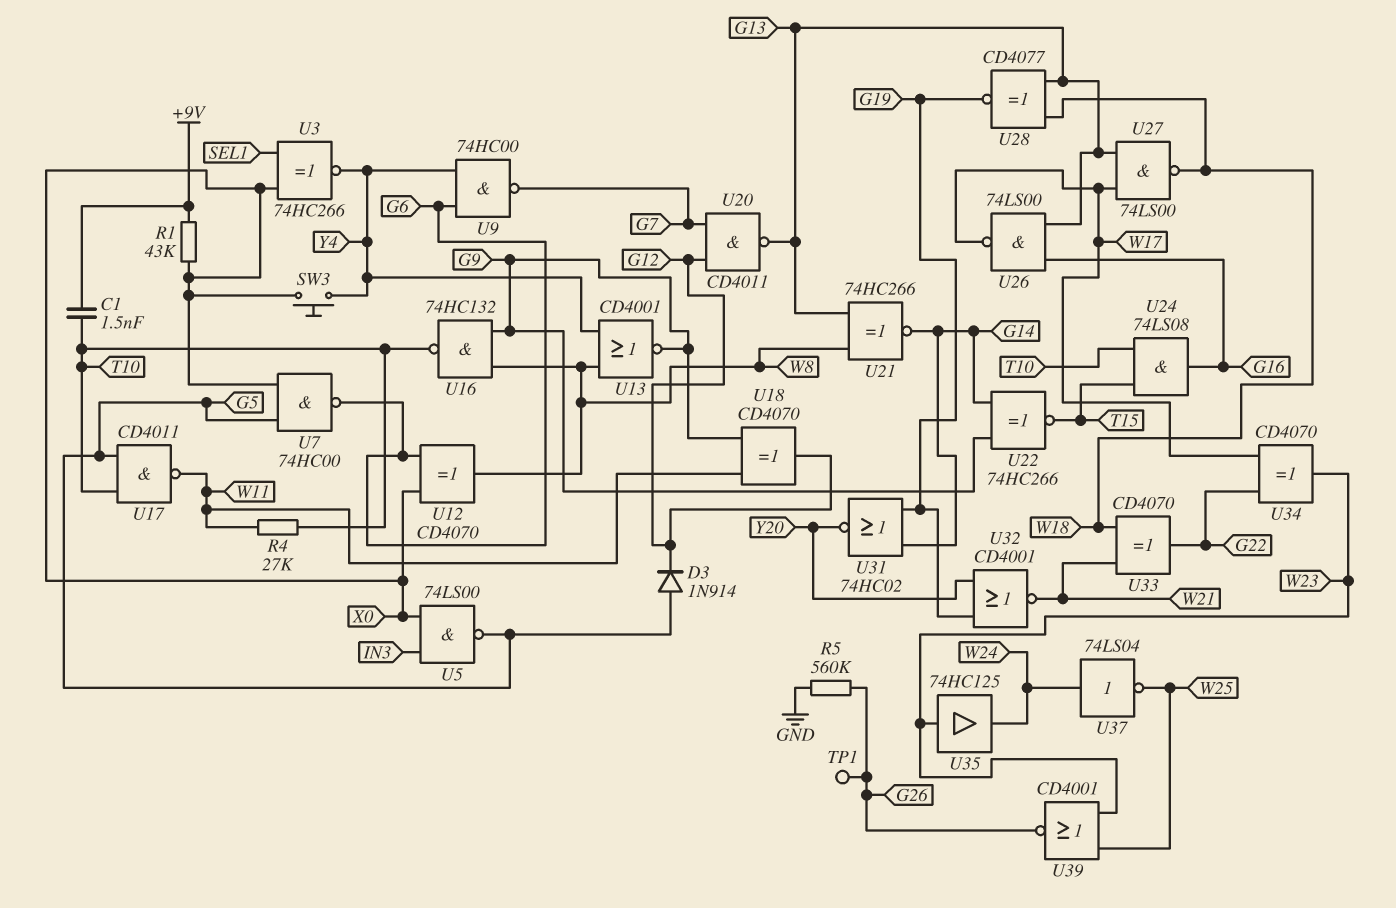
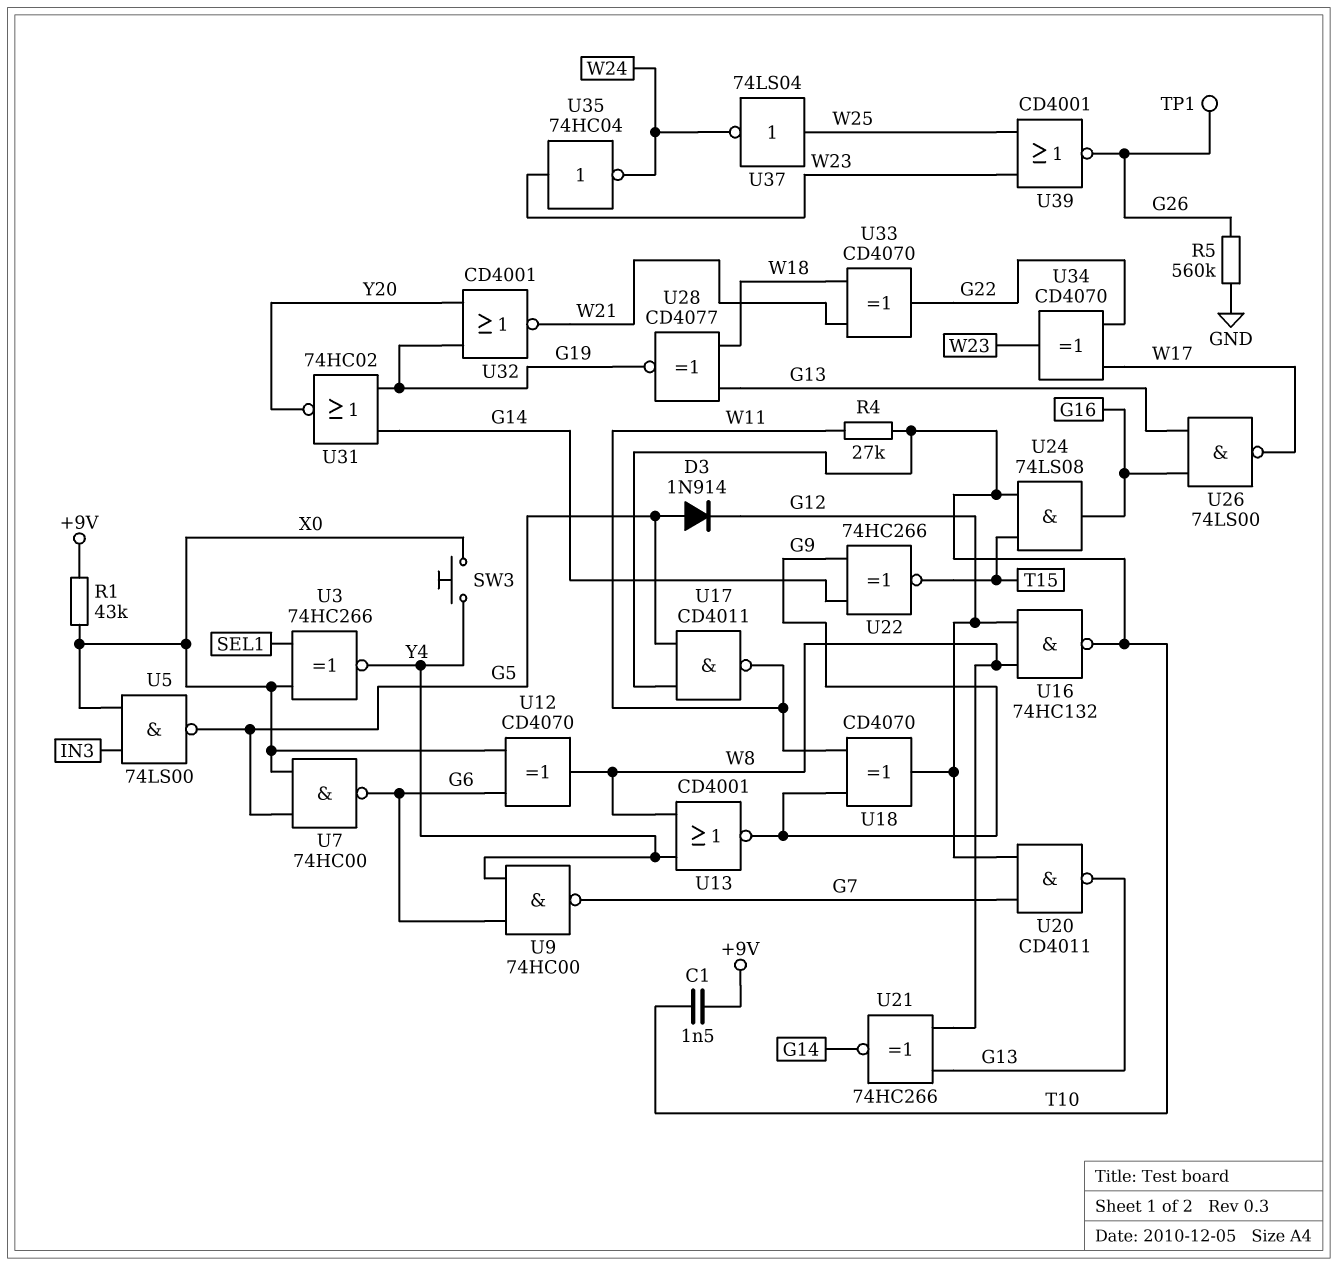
U16: NAND 74HC132 (in G9, in W8, out T10) -> NAND 74HC132 (in G12, in W8, out T10)
U27: NAND 74LS00 (in G13, in W17, out W18) -> none
U35: buffer 74HC125 (in W23, out W24) -> NOT 74HC04 (in W23, out W24)
U37: NOT 74LS04 (in W24, out W25) -> NOT 74LS04 (in W25, out W24)

